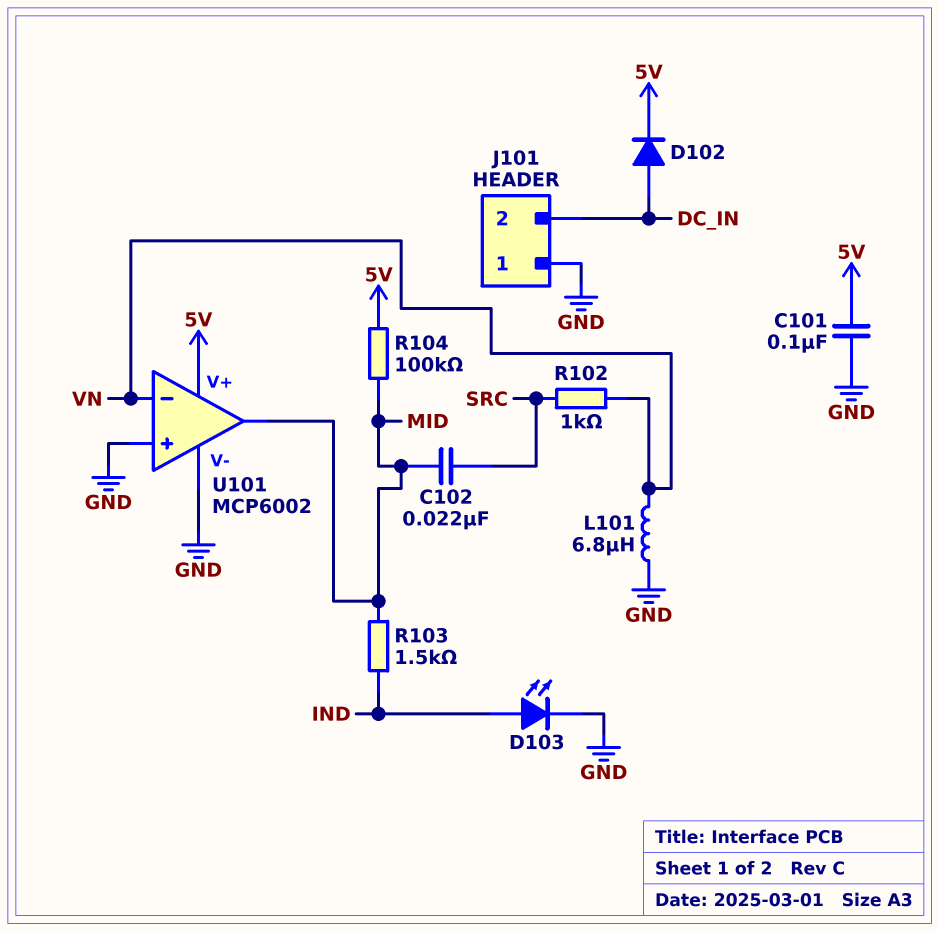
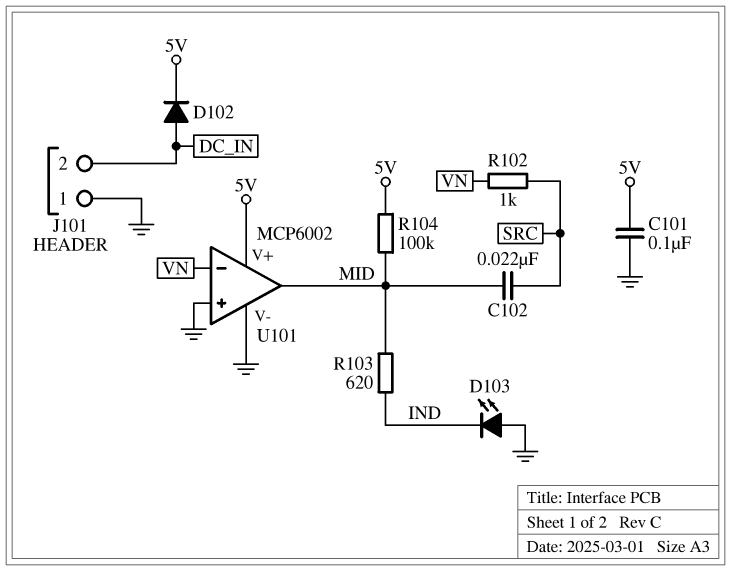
D103: LED (A IND, K GND) -> LED (A GND, K IND)
L101: 6.8uH (GND, VN) -> none
R103: 1.5k (IND, MID) -> 620 (IND, MID)

